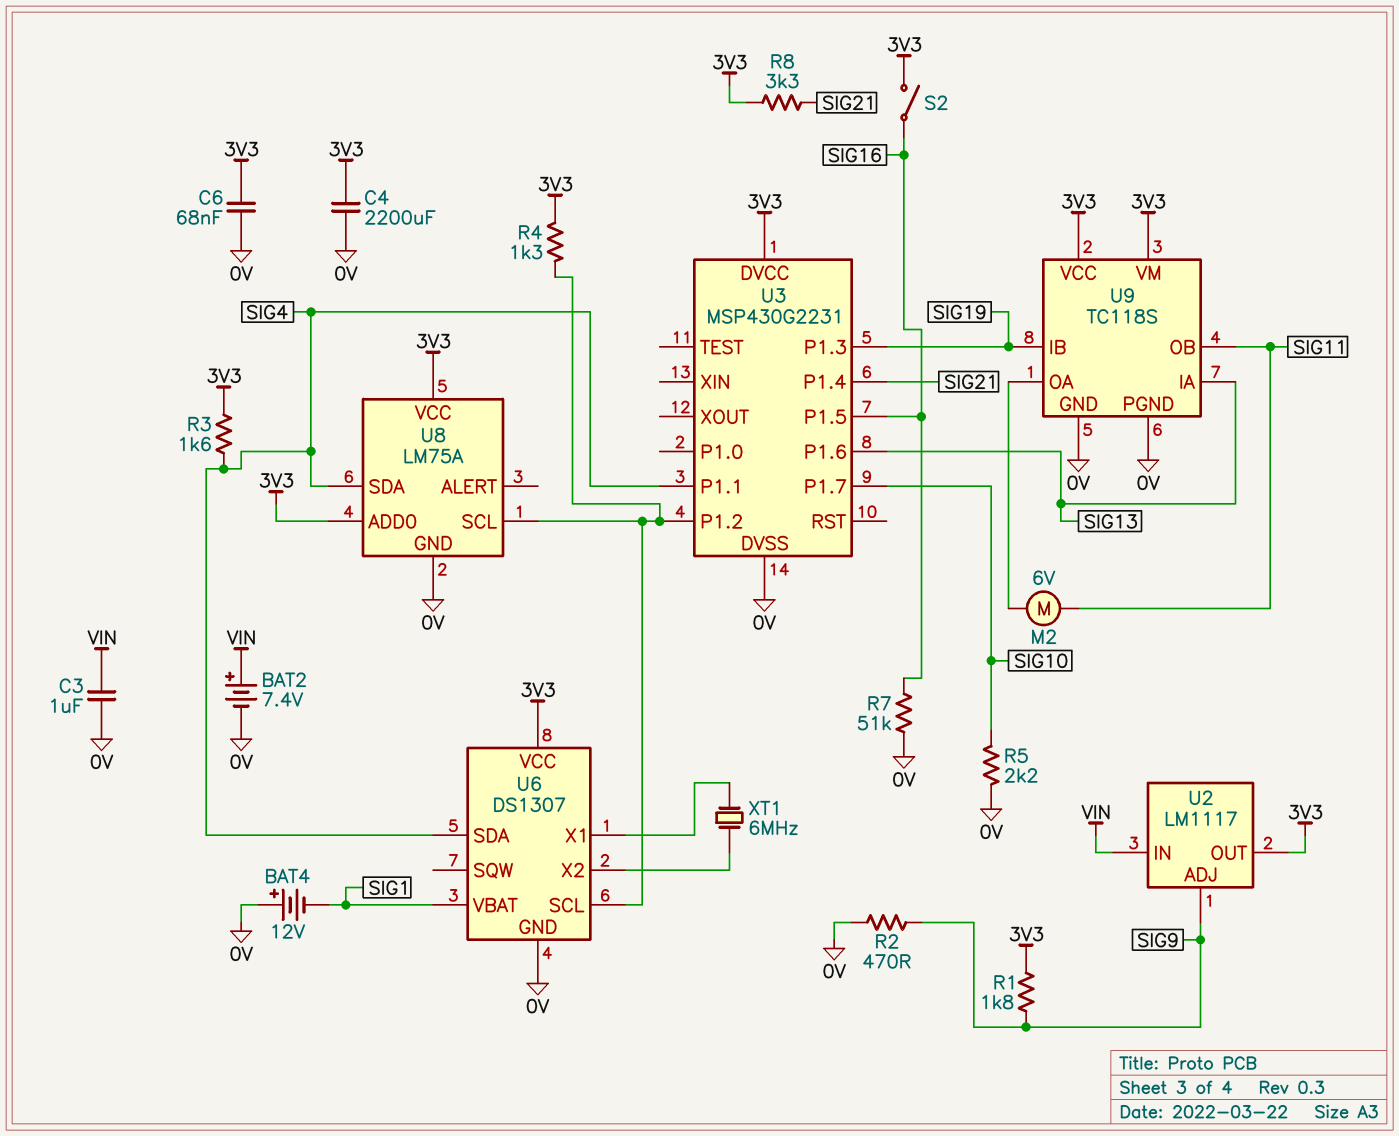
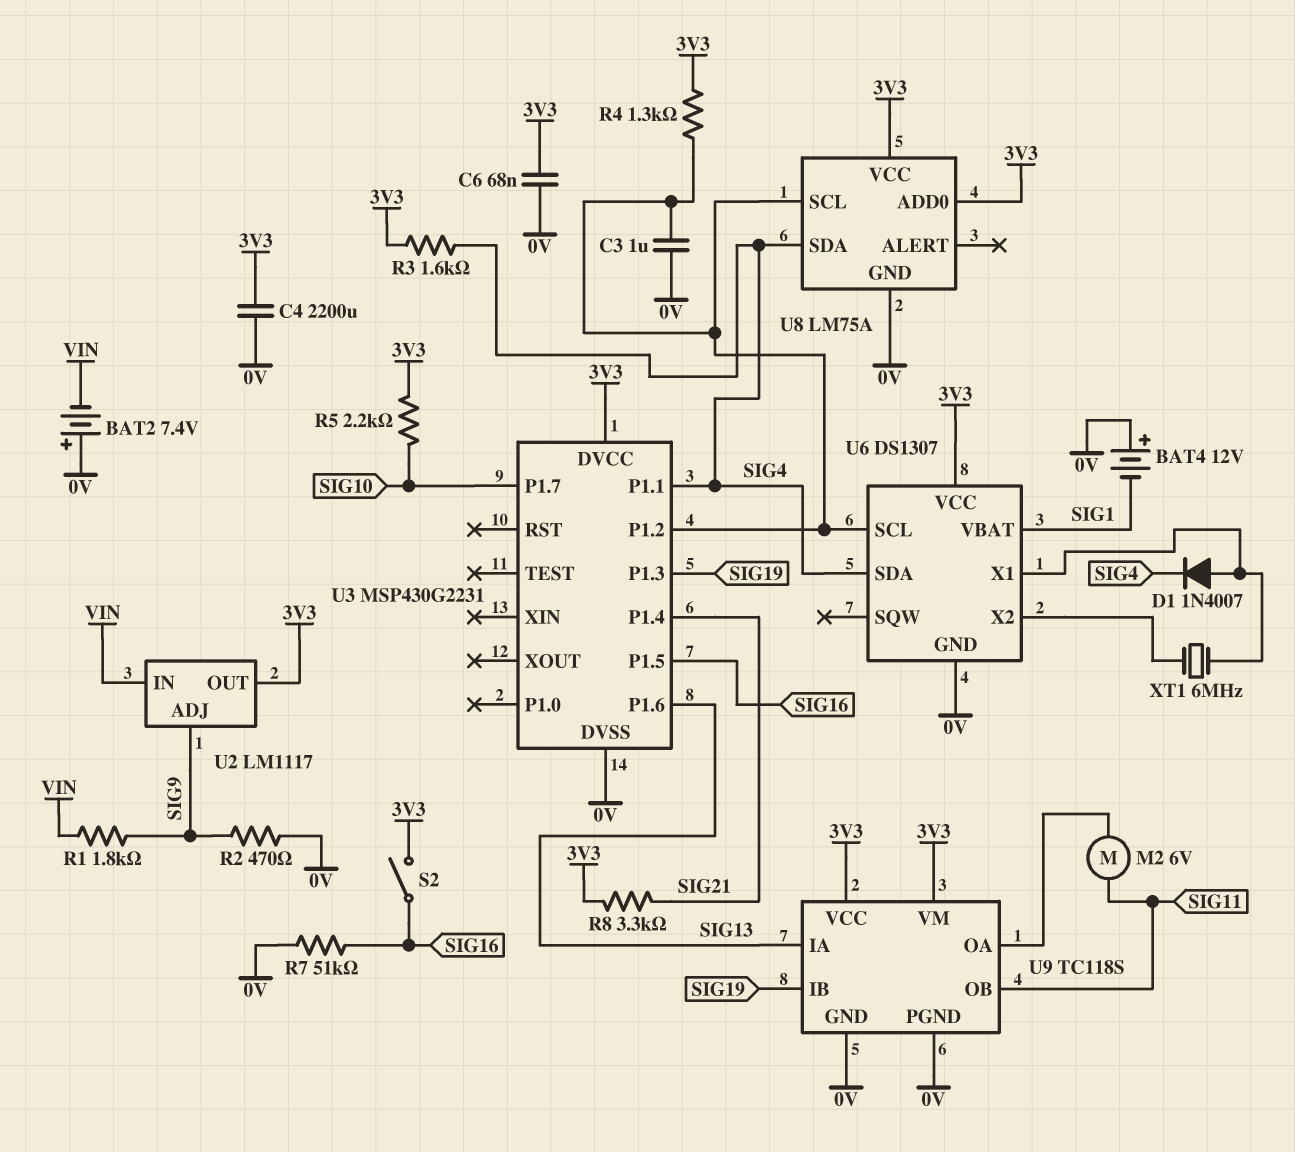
BAT2: 7.4V (plus VIN, minus 0V) -> 7.4V (plus 0V, minus VIN)
C3: 1uF (0V, VIN) -> 1uF (0V, U3/P1.2)
D1: none -> diode 1N4007 (A U6/X1, K SIG4)
R1: 1.8k (3V3, SIG9) -> 1.8k (SIG9, VIN)
R5: 2.2k (0V, SIG10) -> 2.2k (3V3, SIG10)

